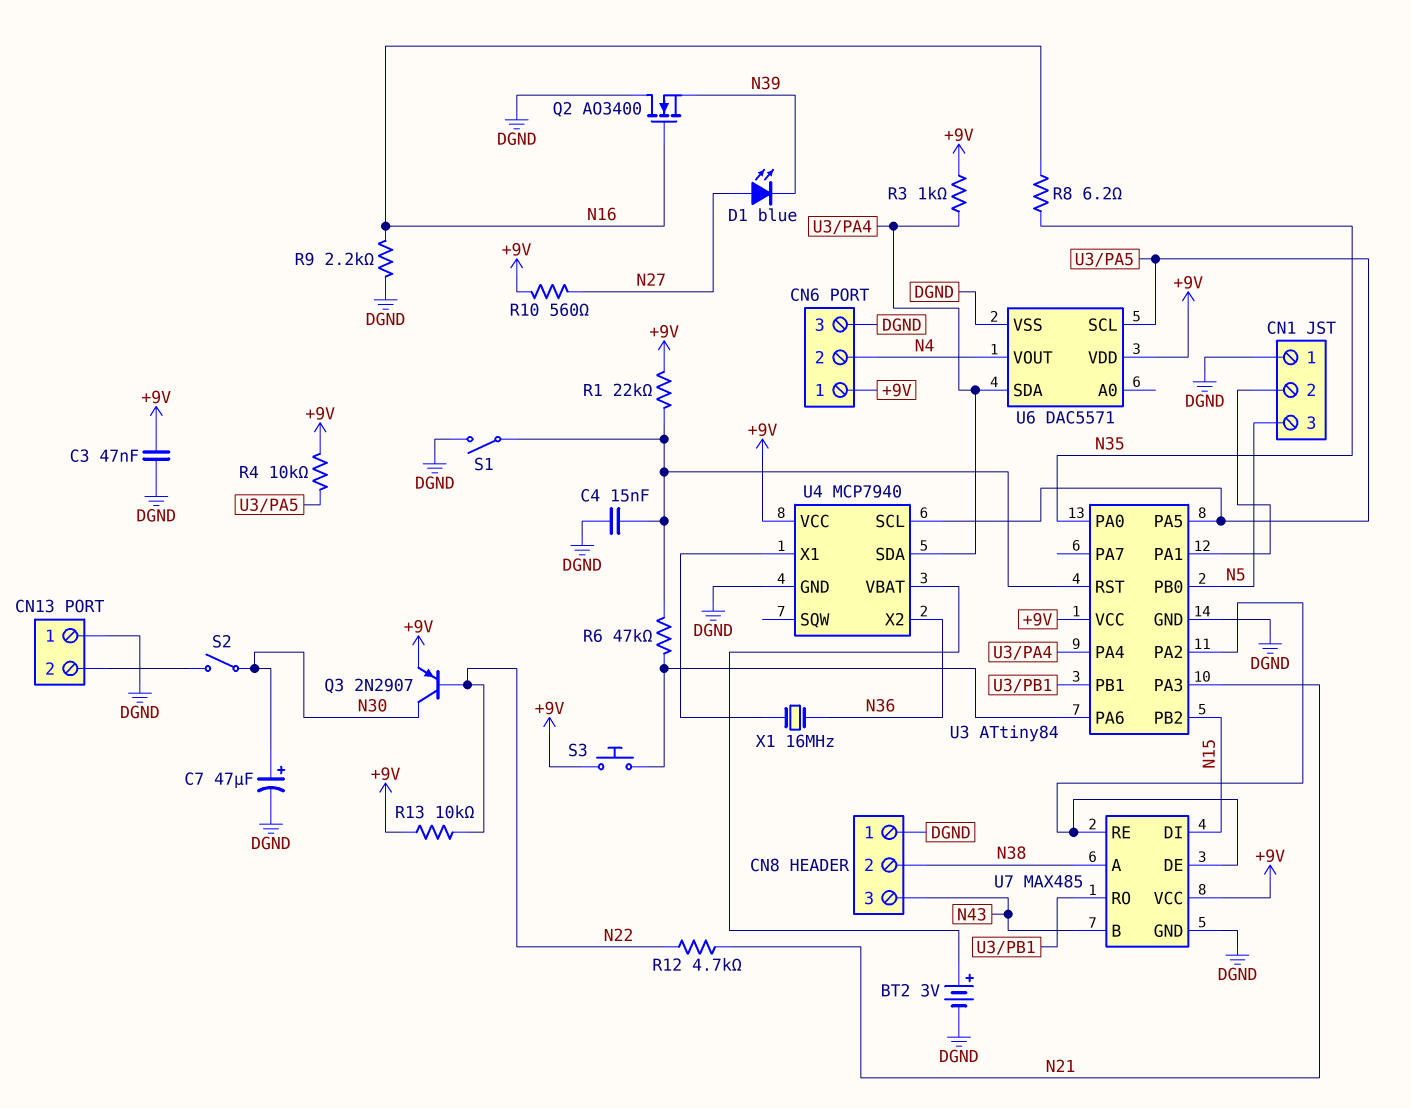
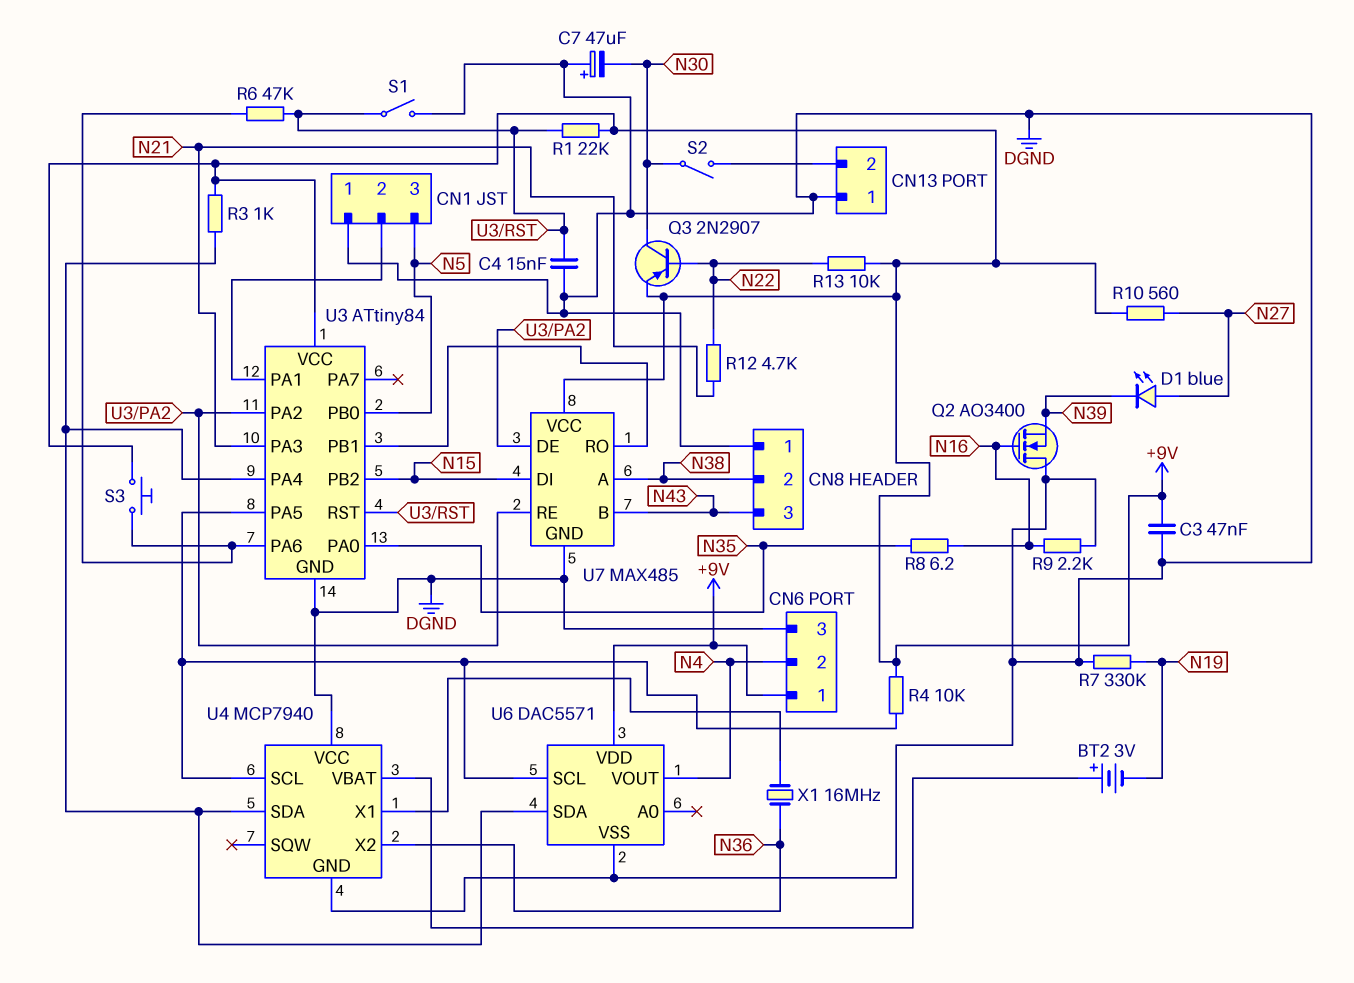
BT2: 3V (plus U4/VBAT, minus DGND) -> 3V (plus U4/VBAT, minus N19)
C7: 47uF (plus N30, minus DGND) -> 47uF (plus DGND, minus N30)
R7: none -> 330k (DGND, N19)
U4 pin VCC: +9V -> DGND

